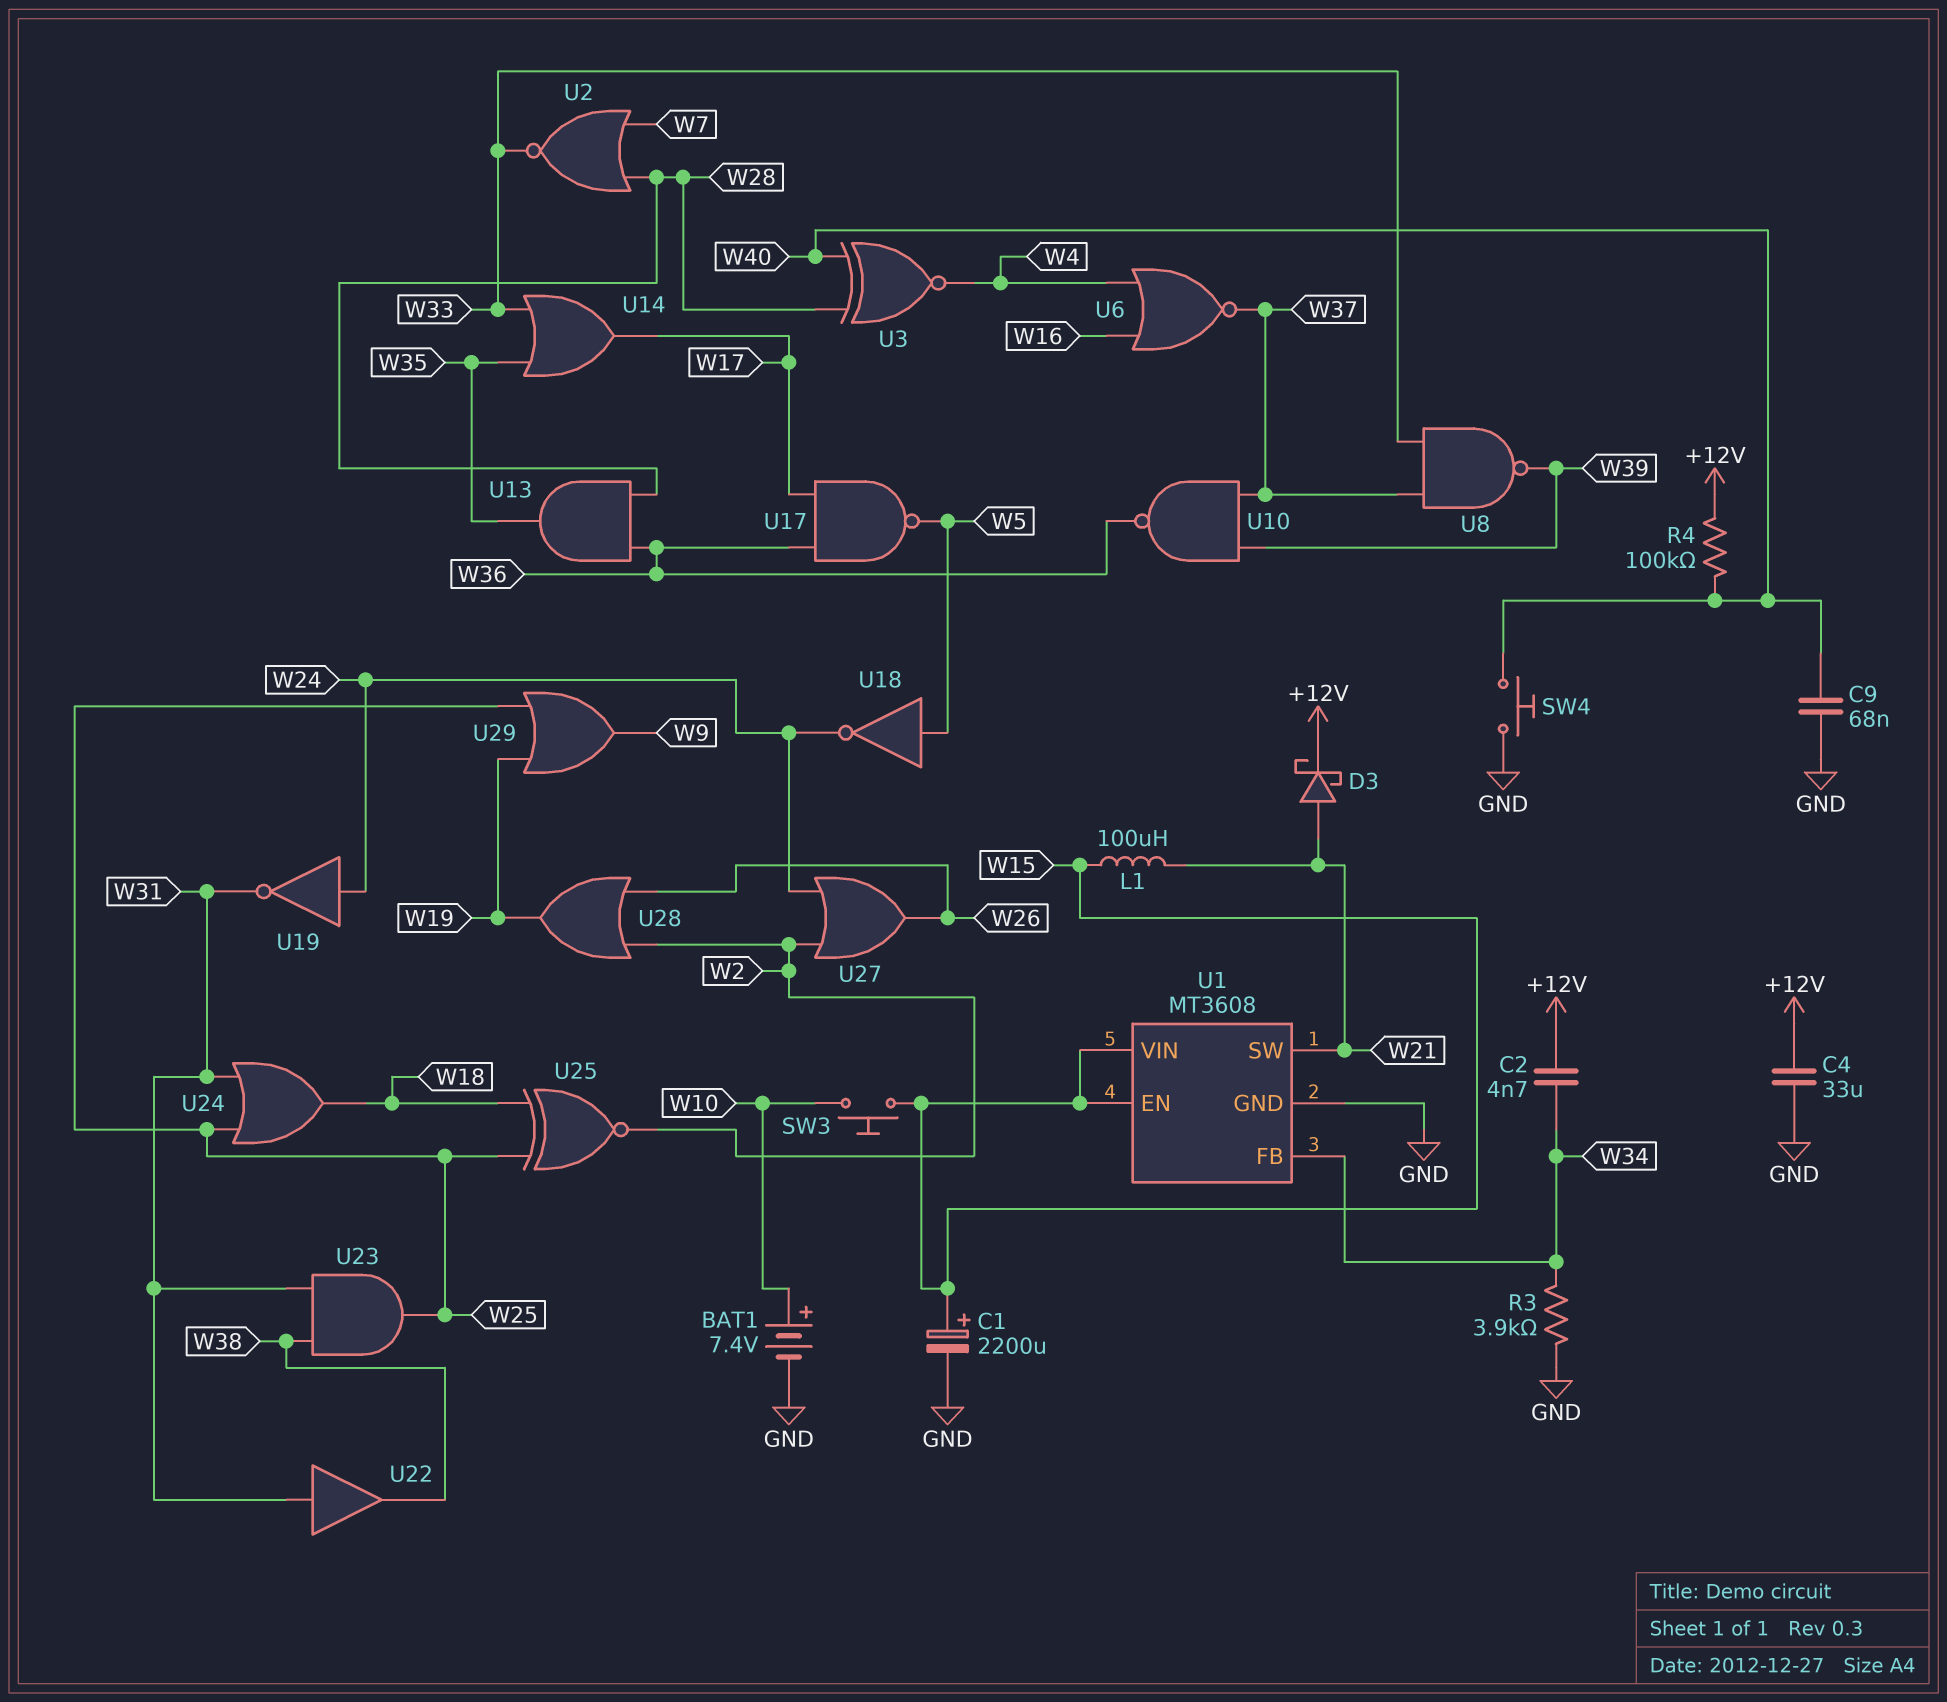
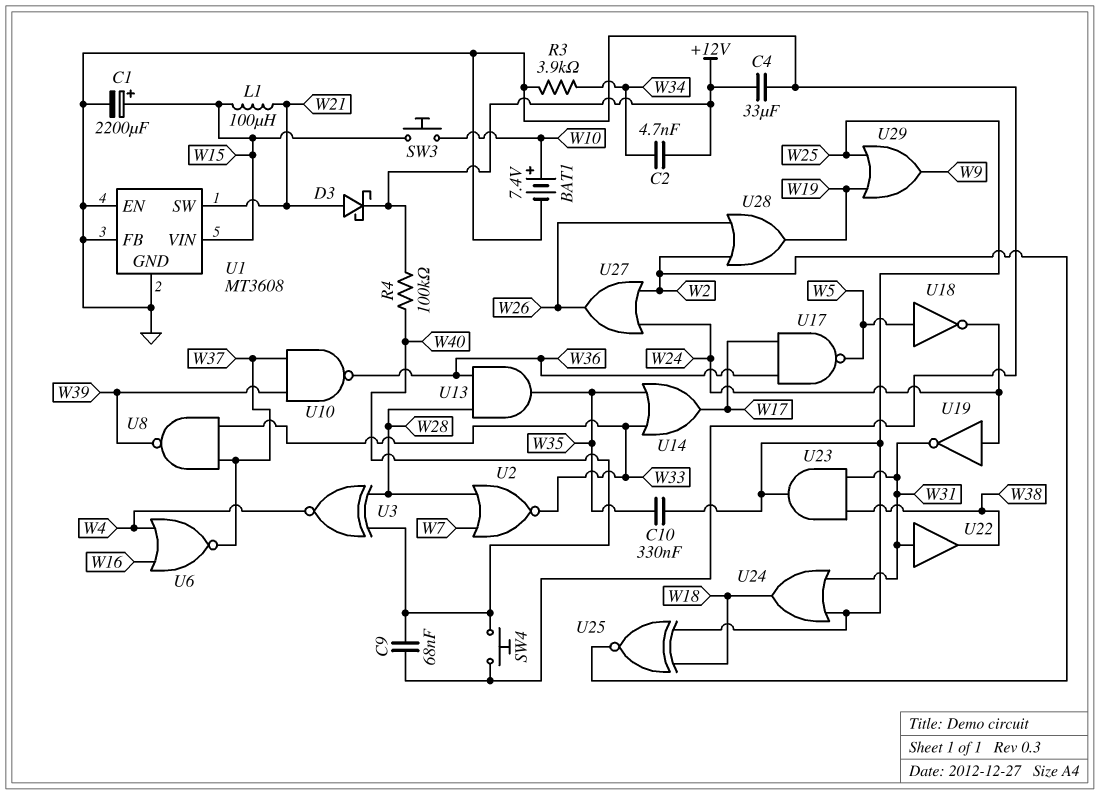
C10: none -> 330nF (W25, W35)
U1 pin EN: W15 -> GND
U1 pin FB: W34 -> GND

